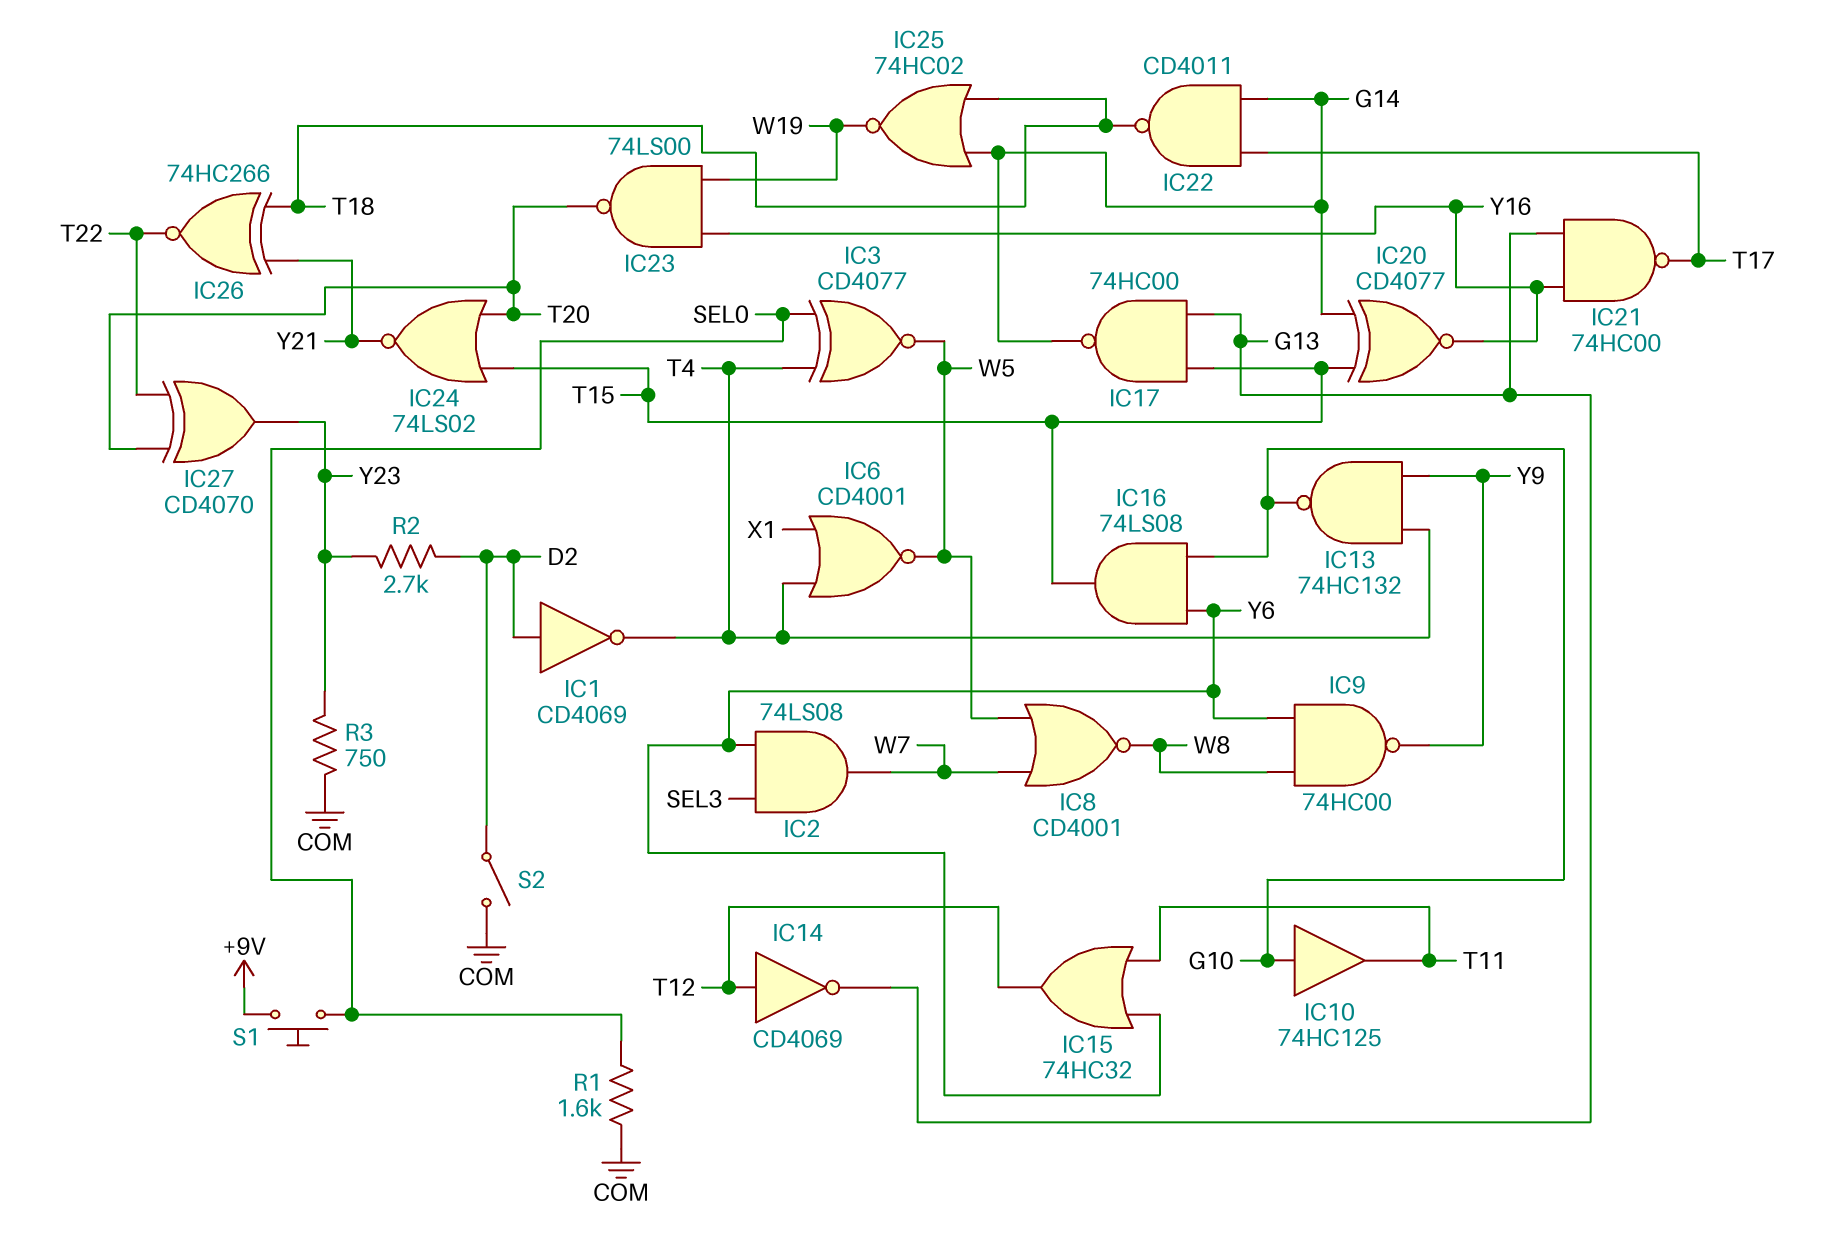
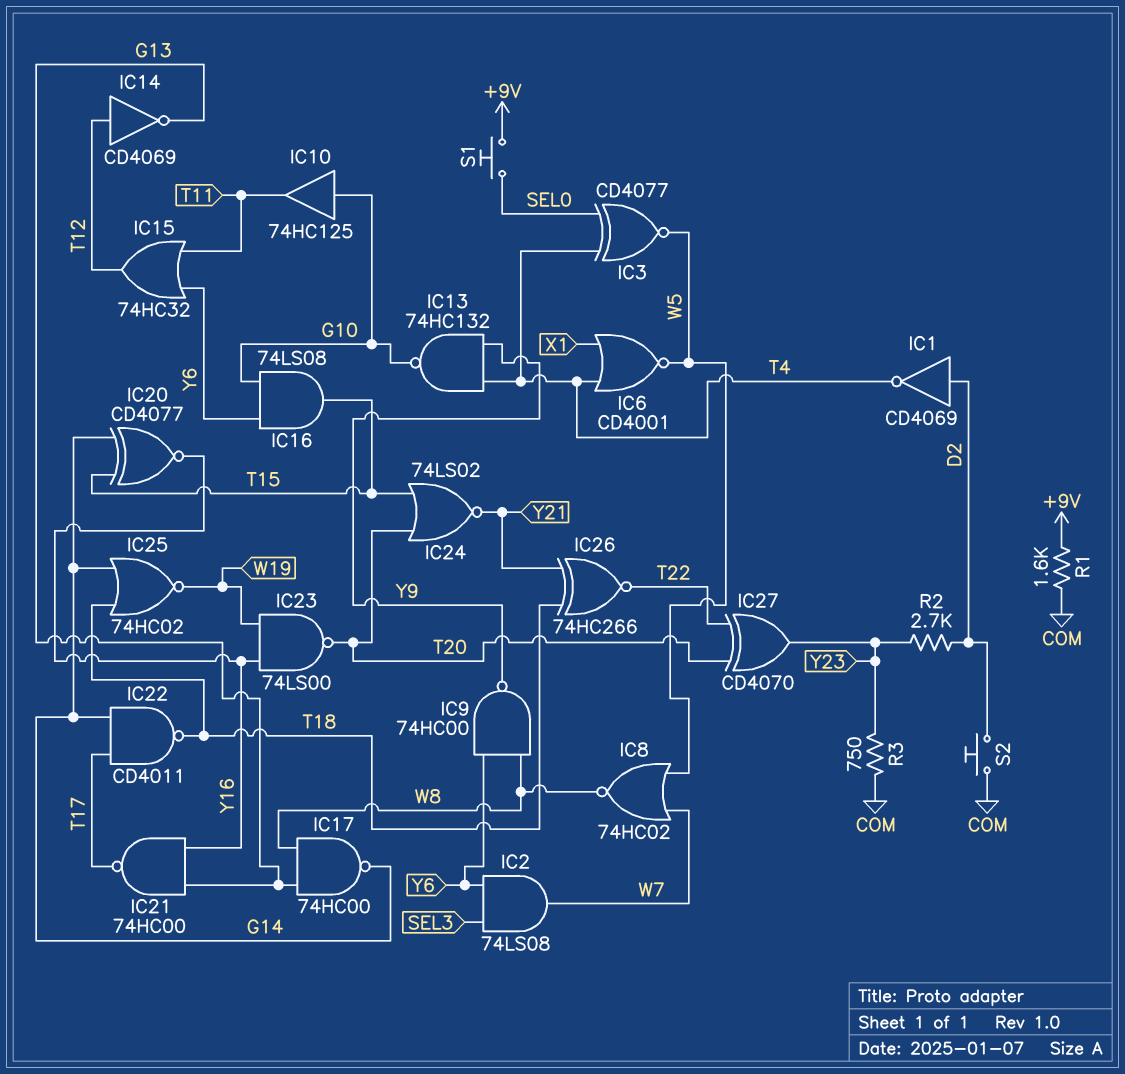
IC8: NOR CD4001 (in W5, in W7, out W8) -> NOR 74HC02 (in W5, in W7, out W8)
IC17: NAND 74HC00 (in G13, in T15, out G14) -> NAND 74HC00 (in G13, in W8, out G14)
R1: 1.6k (COM, SEL0) -> 1.6k (+9V, COM)
S2: switch (COM, D2) -> button (COM, D2)

